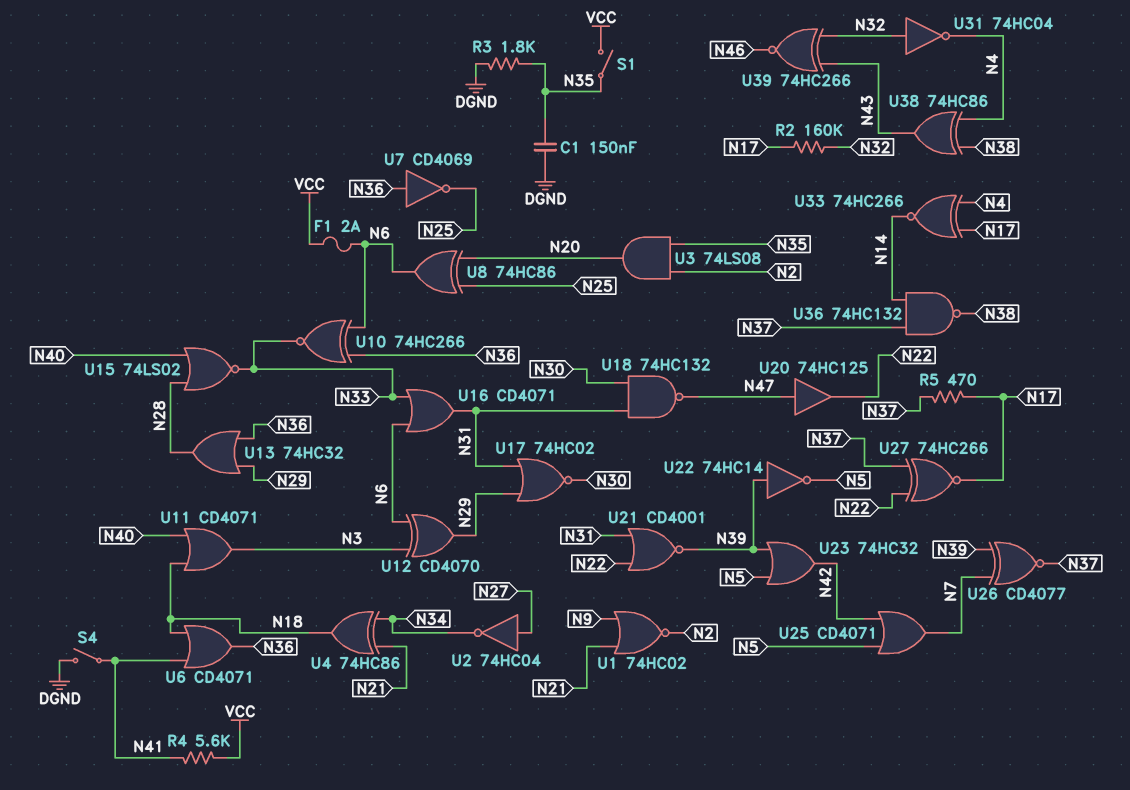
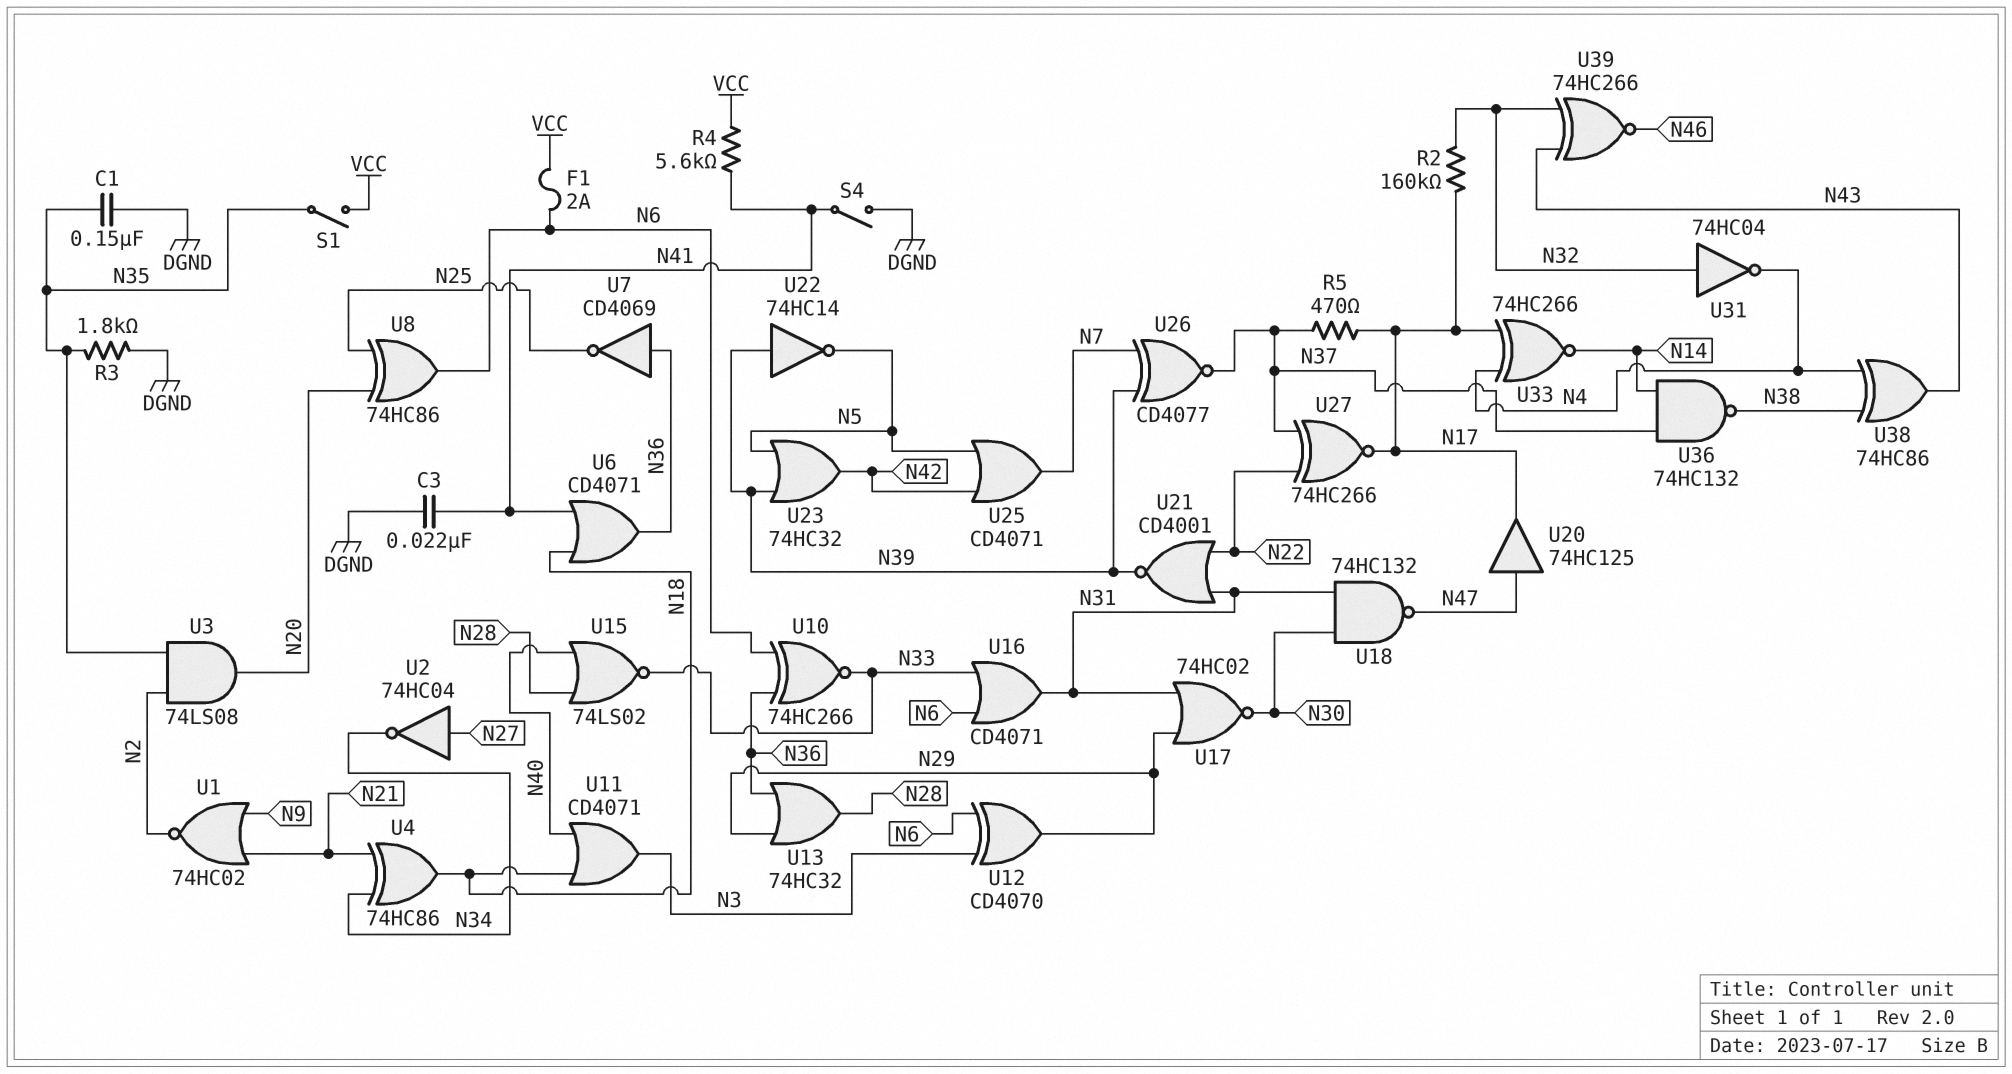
C3: none -> 22nF (DGND, N41)
U20: buffer 74HC125 (in N47, out N22) -> buffer 74HC125 (in N47, out N17)

